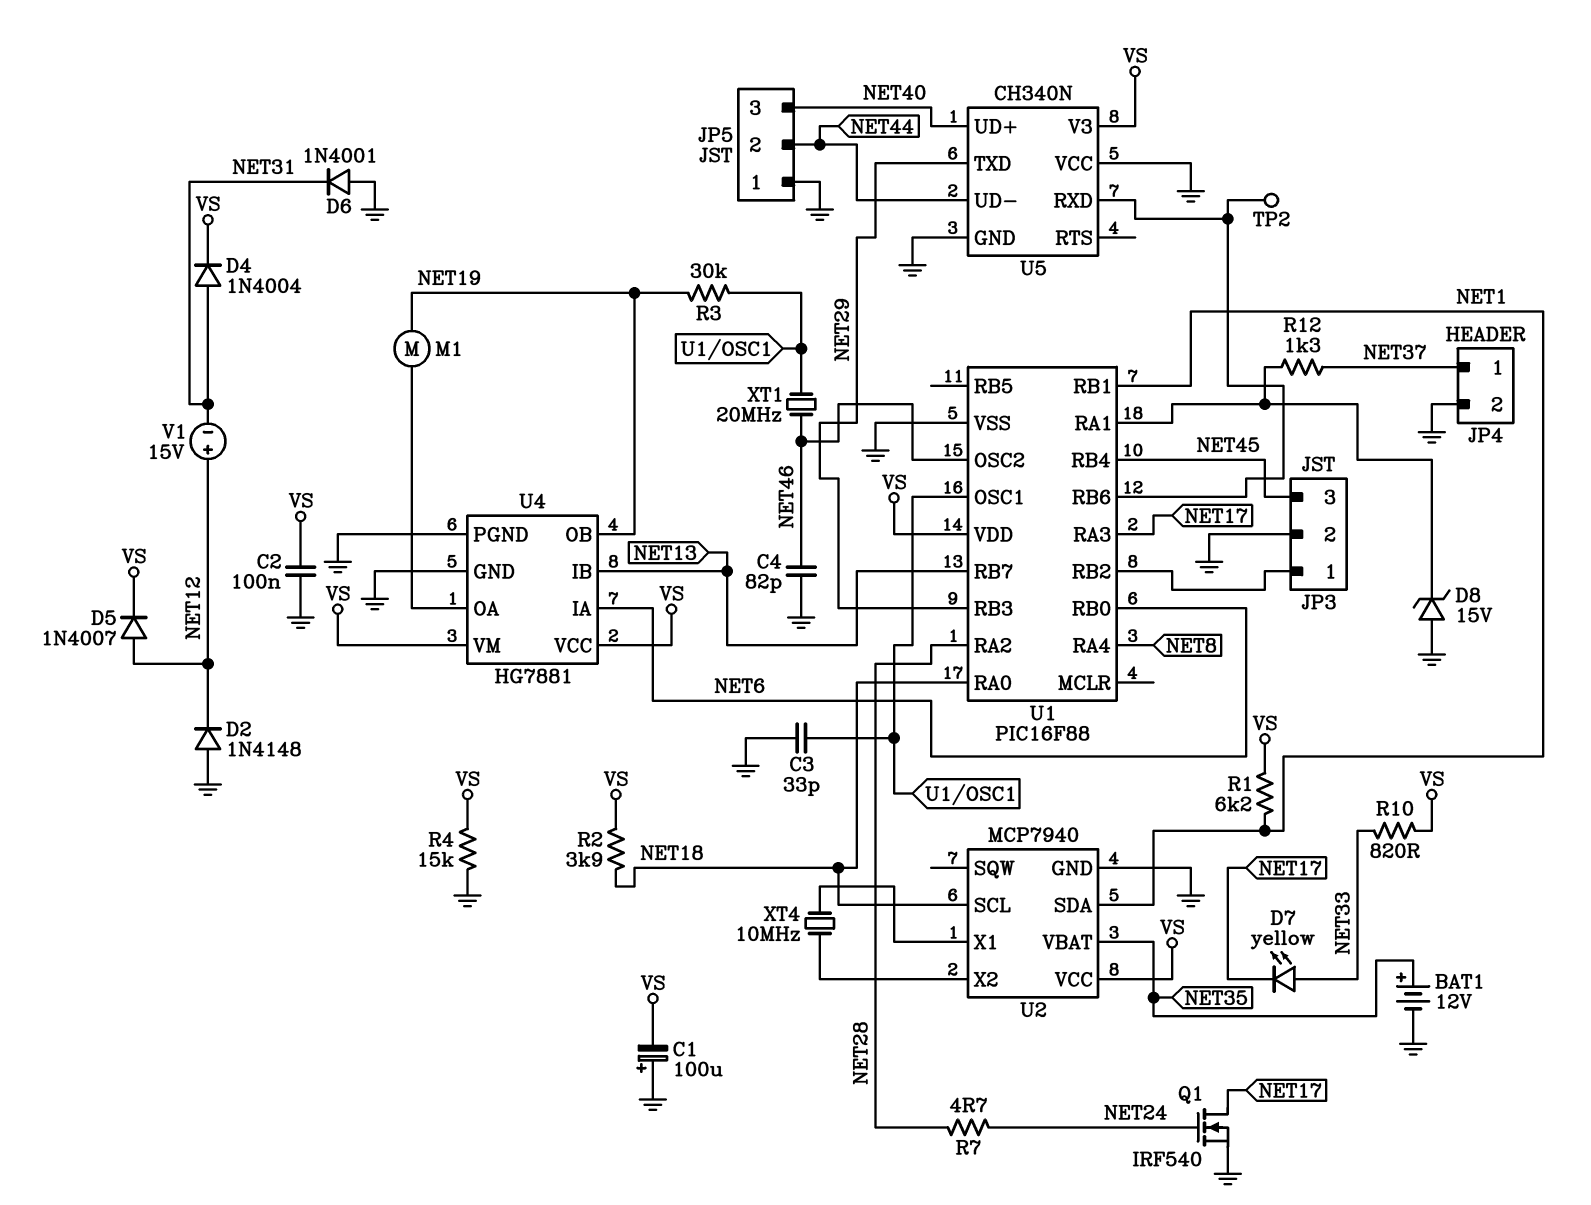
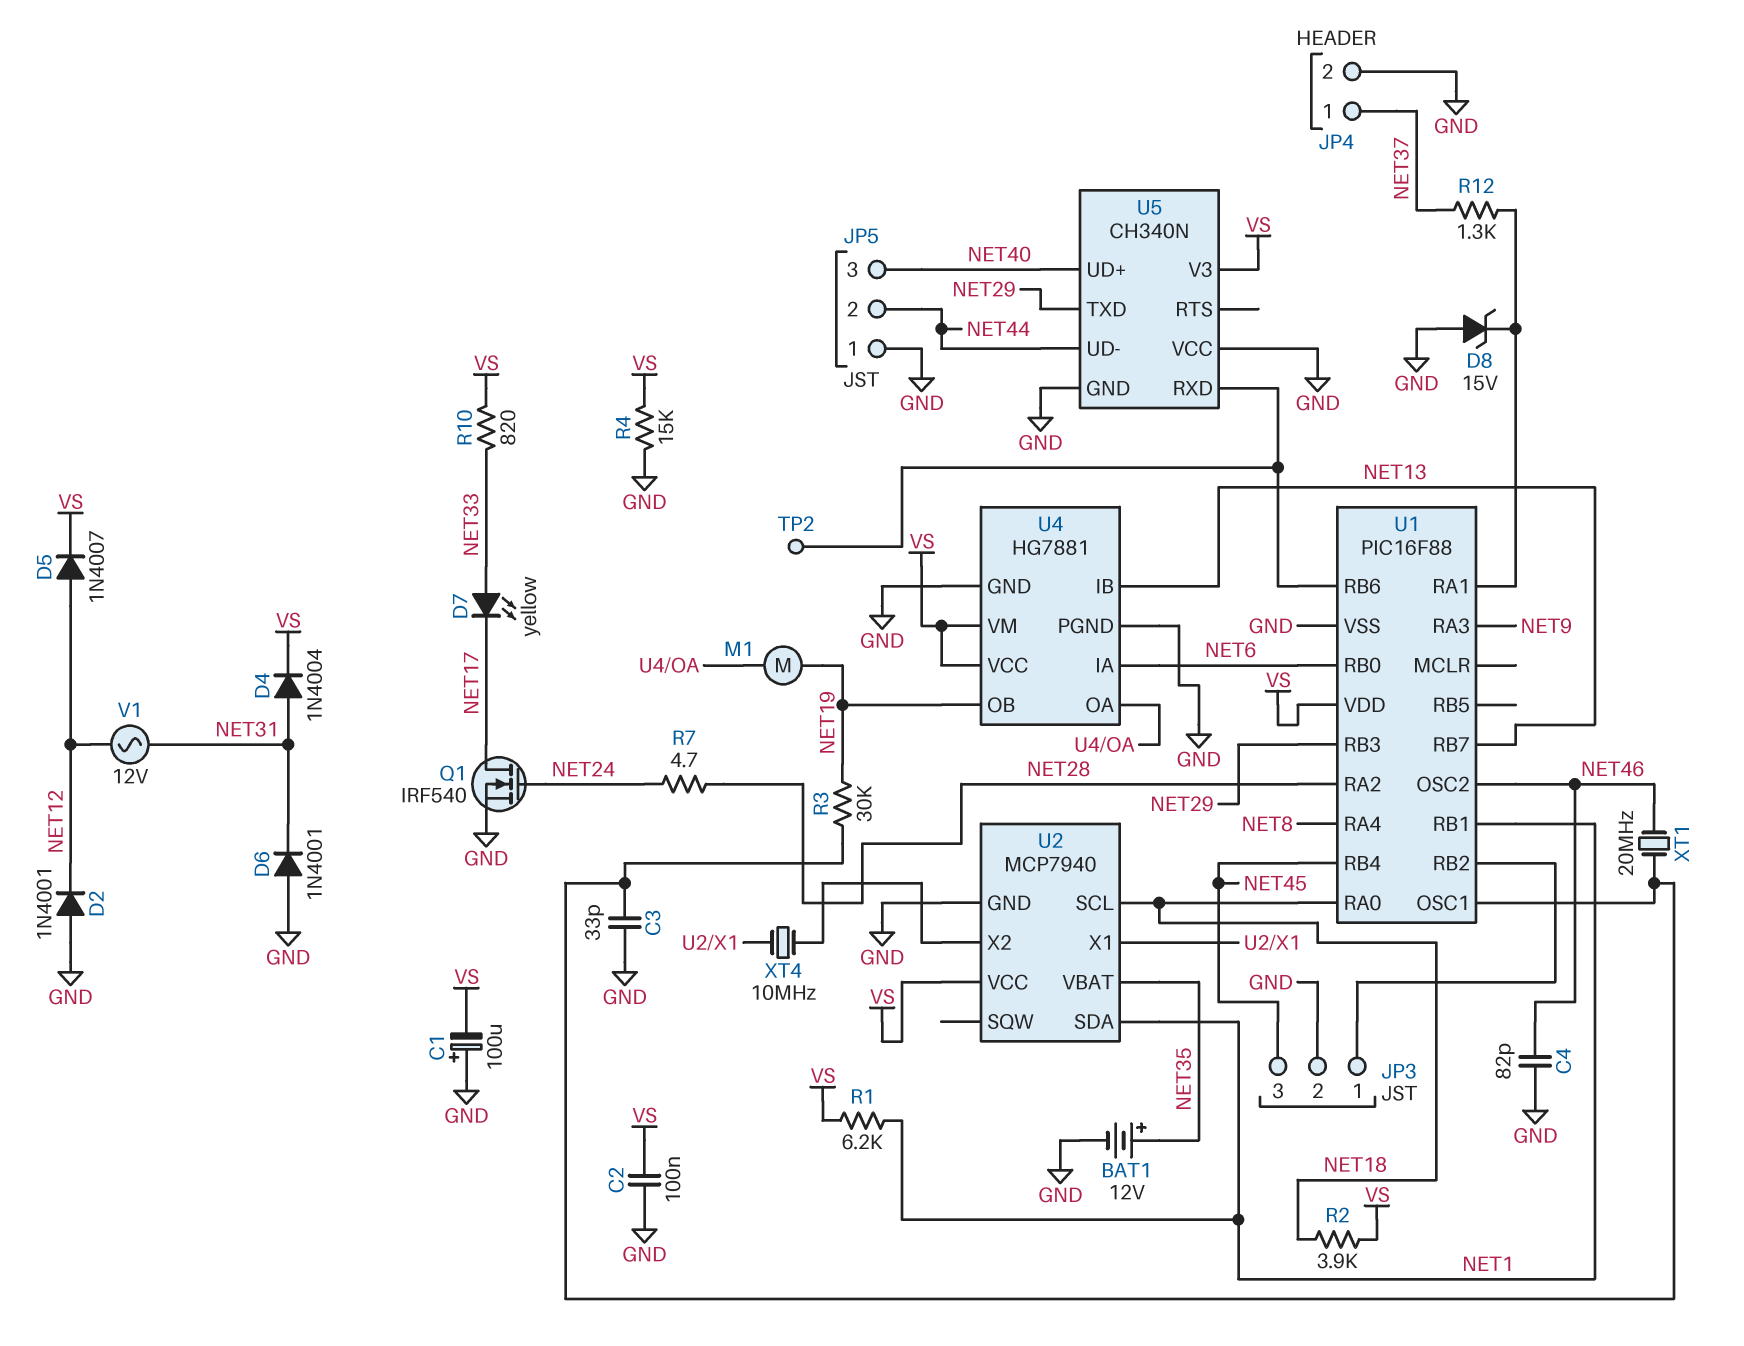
D2: diode 1N4148 (A GND, K NET12) -> diode 1N4001 (A GND, K NET12)
U1 pin RA3: NET17 -> NET9
V1: 15V (plus NET12, minus NET31) -> AC 12V (NET12, NET31)

